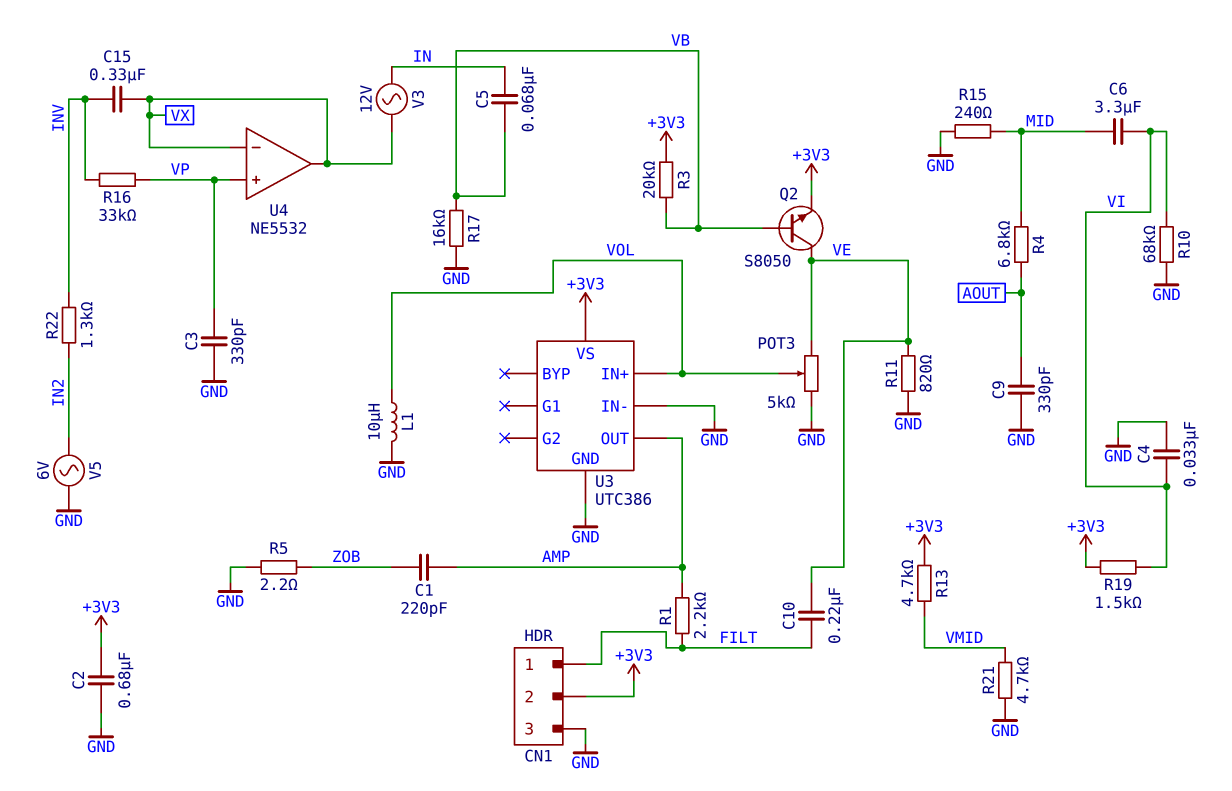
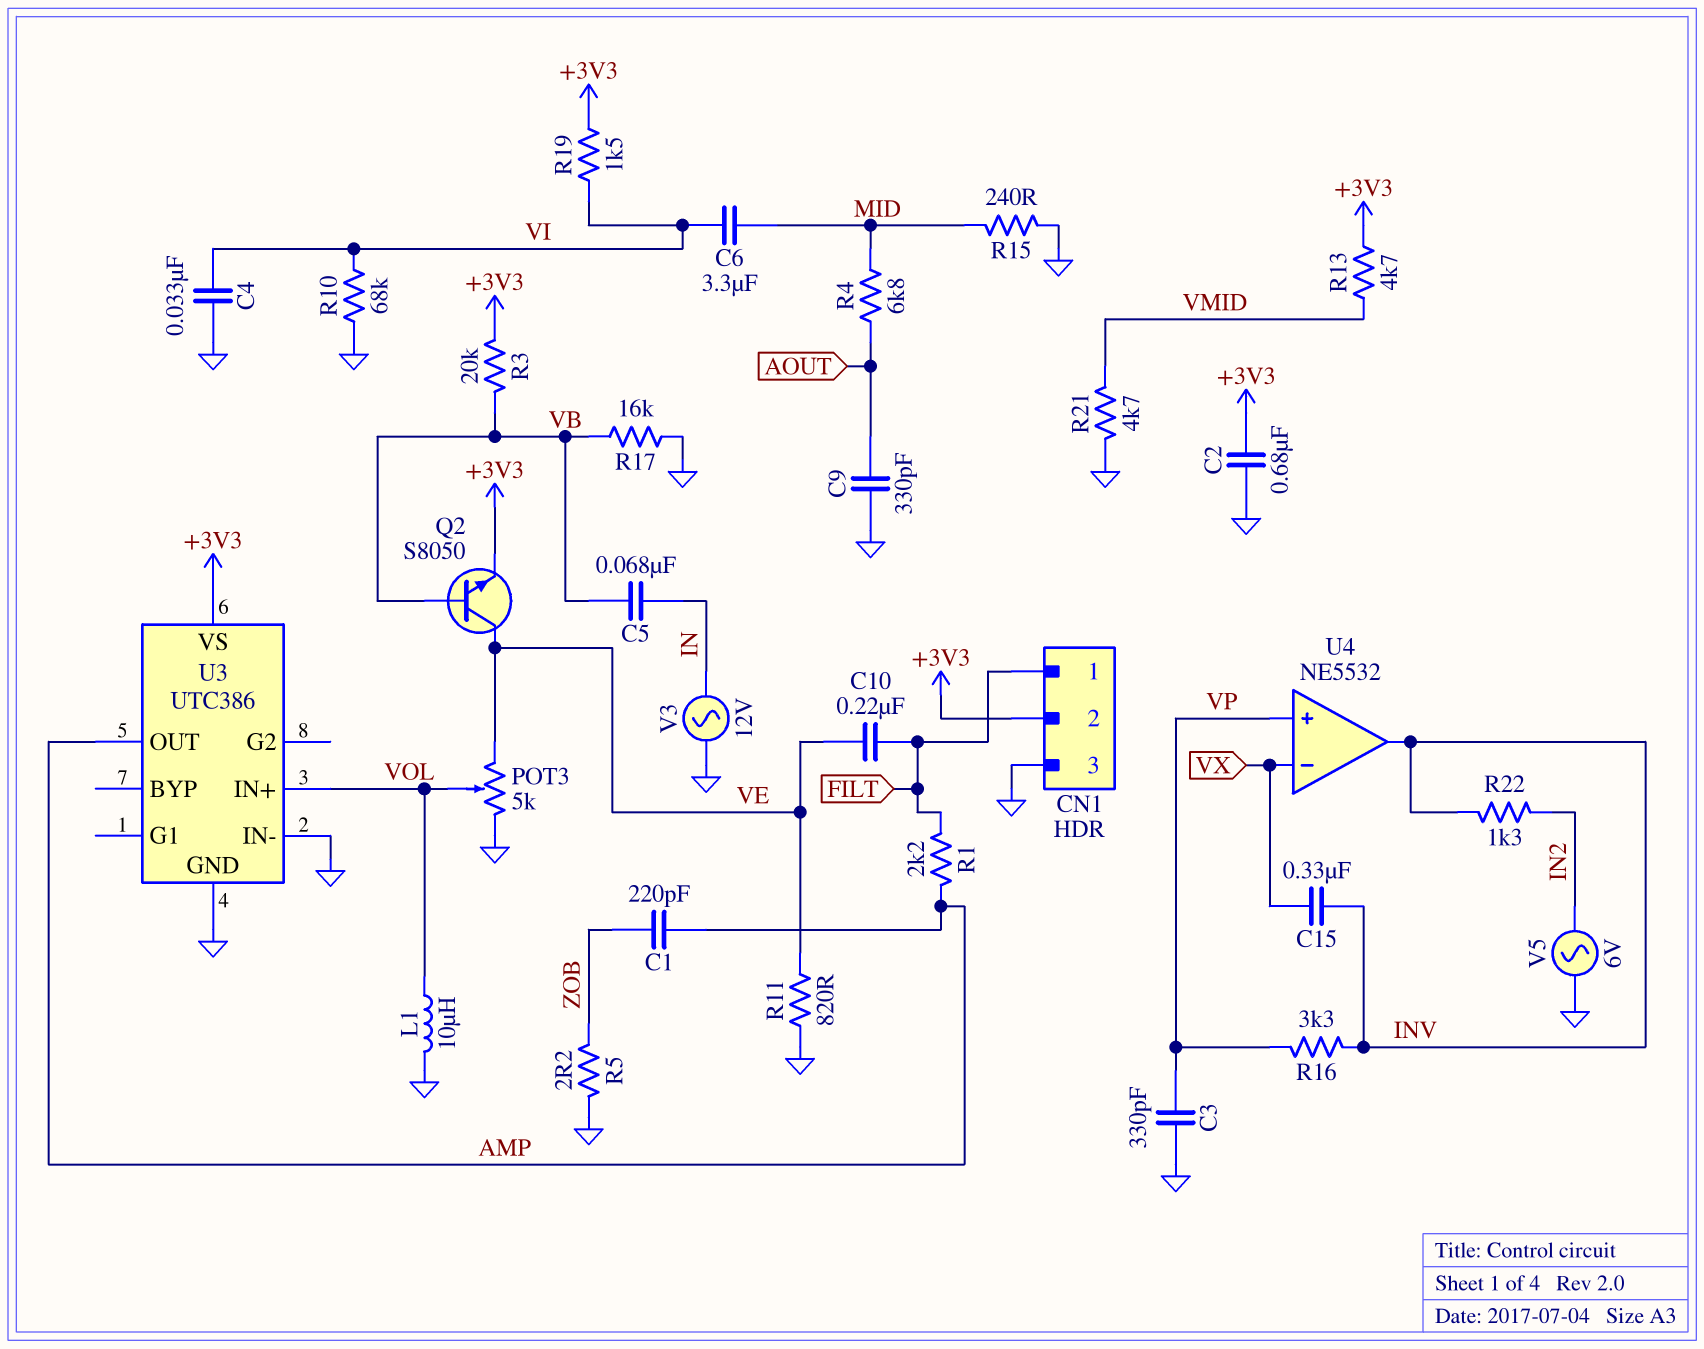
R16: 33k (INV, VP) -> 3.3k (INV, VP)
U4 pin out: VX -> INV
V3: AC 12V (IN, VX) -> AC 12V (GND, IN)

